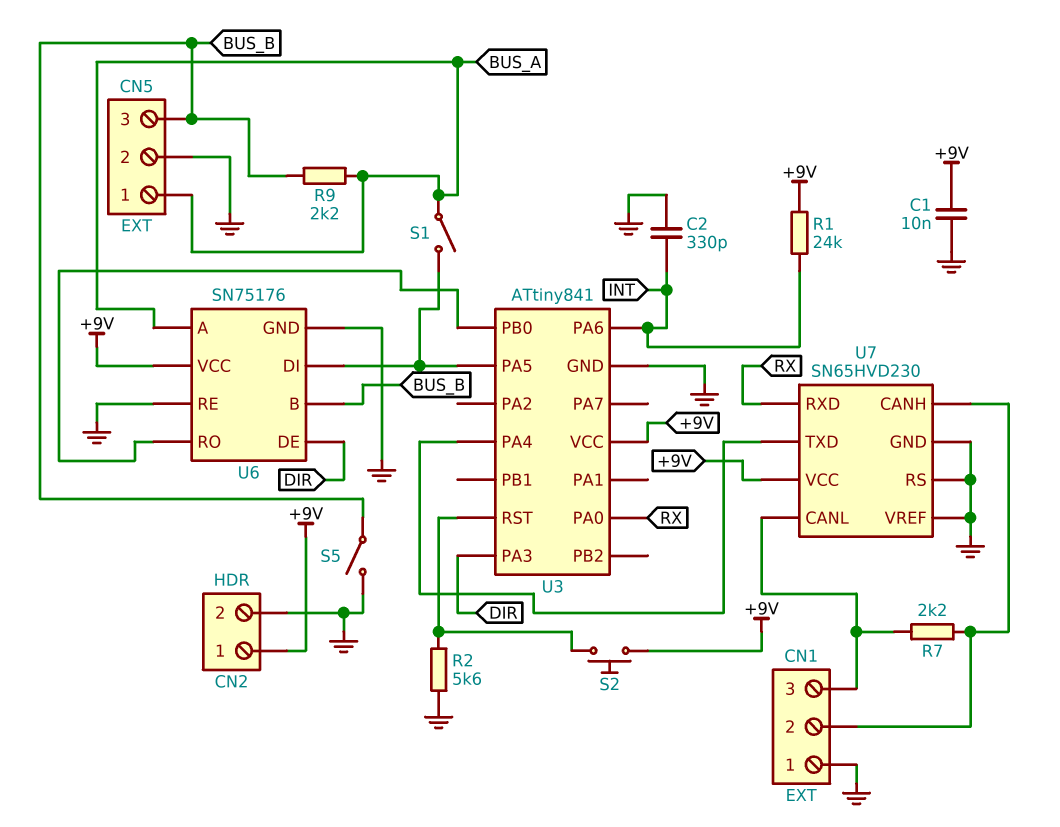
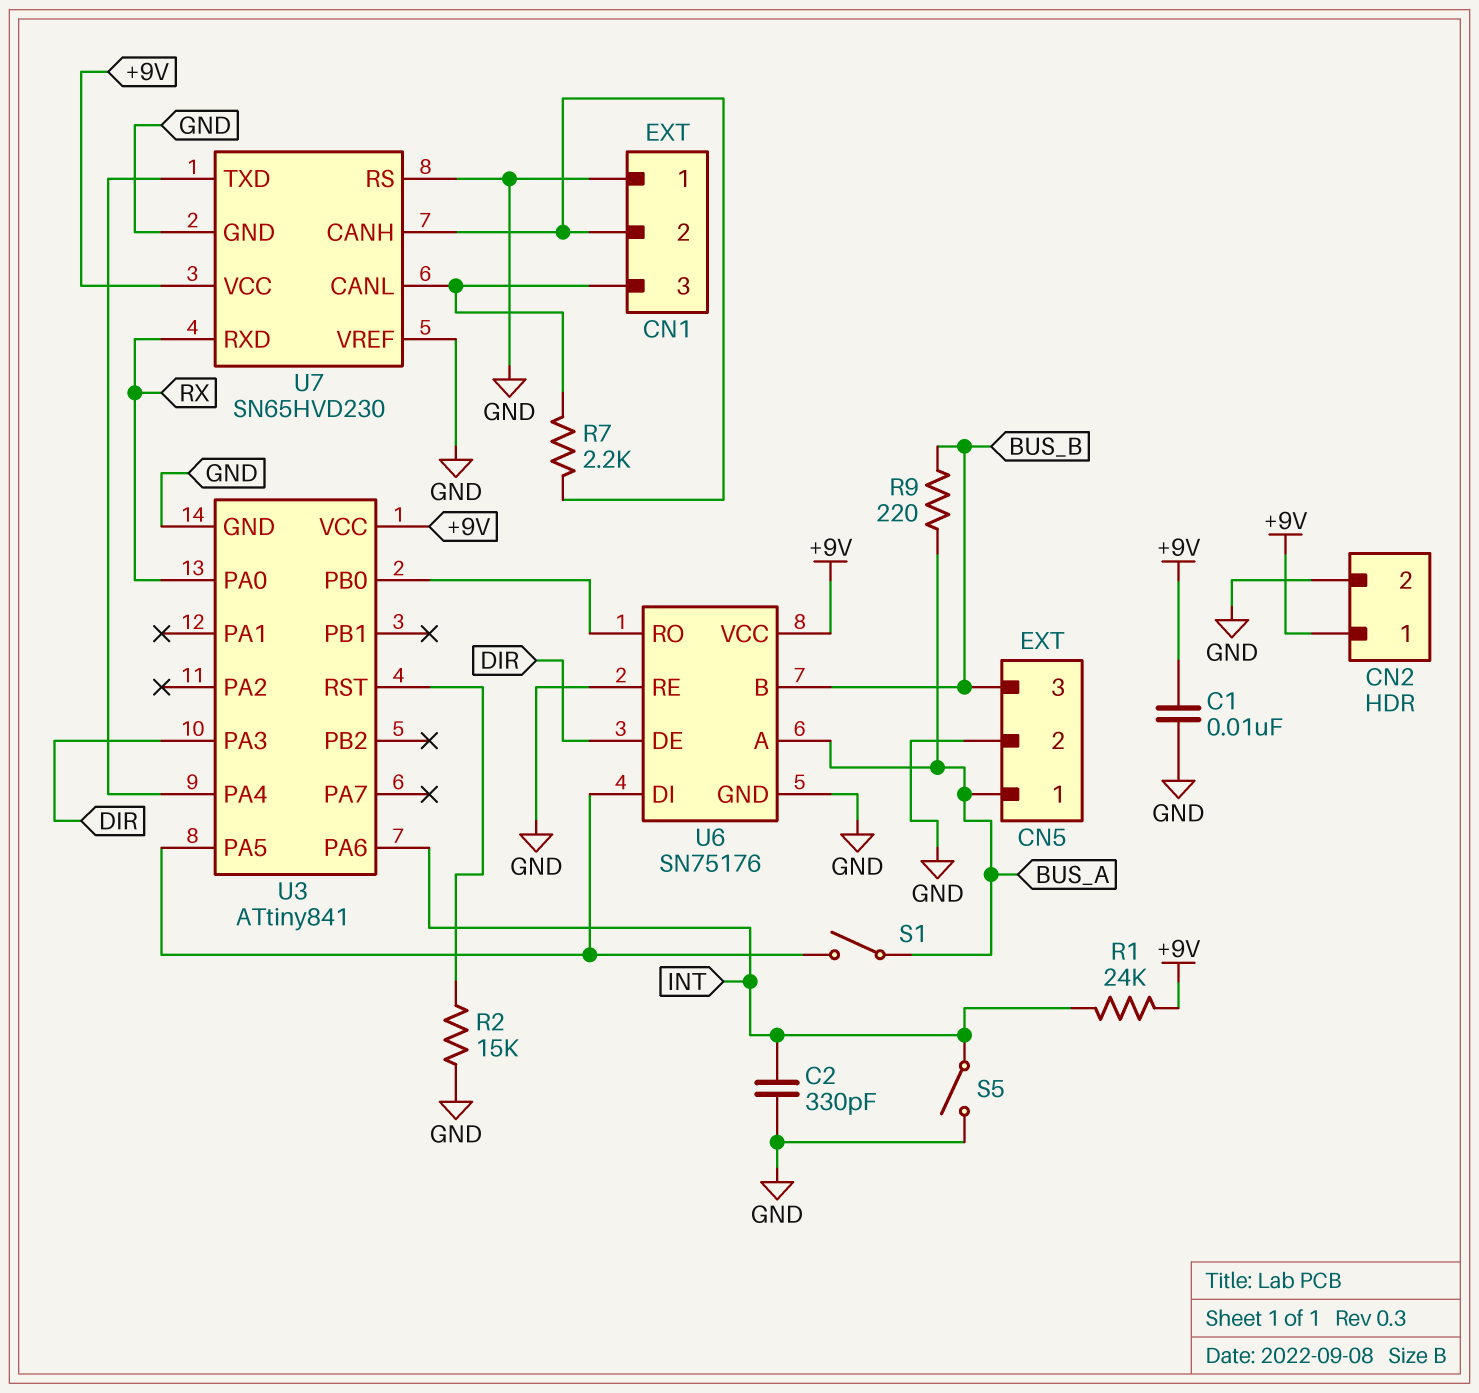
R2: 5.6k (GND, U3/RST) -> 15k (GND, U3/RST)
R9: 2.2k (BUS_A, BUS_B) -> 220 (BUS_A, BUS_B)
S2: button (+9V, U3/RST) -> none
S5: switch (BUS_B, GND) -> switch (GND, INT)

